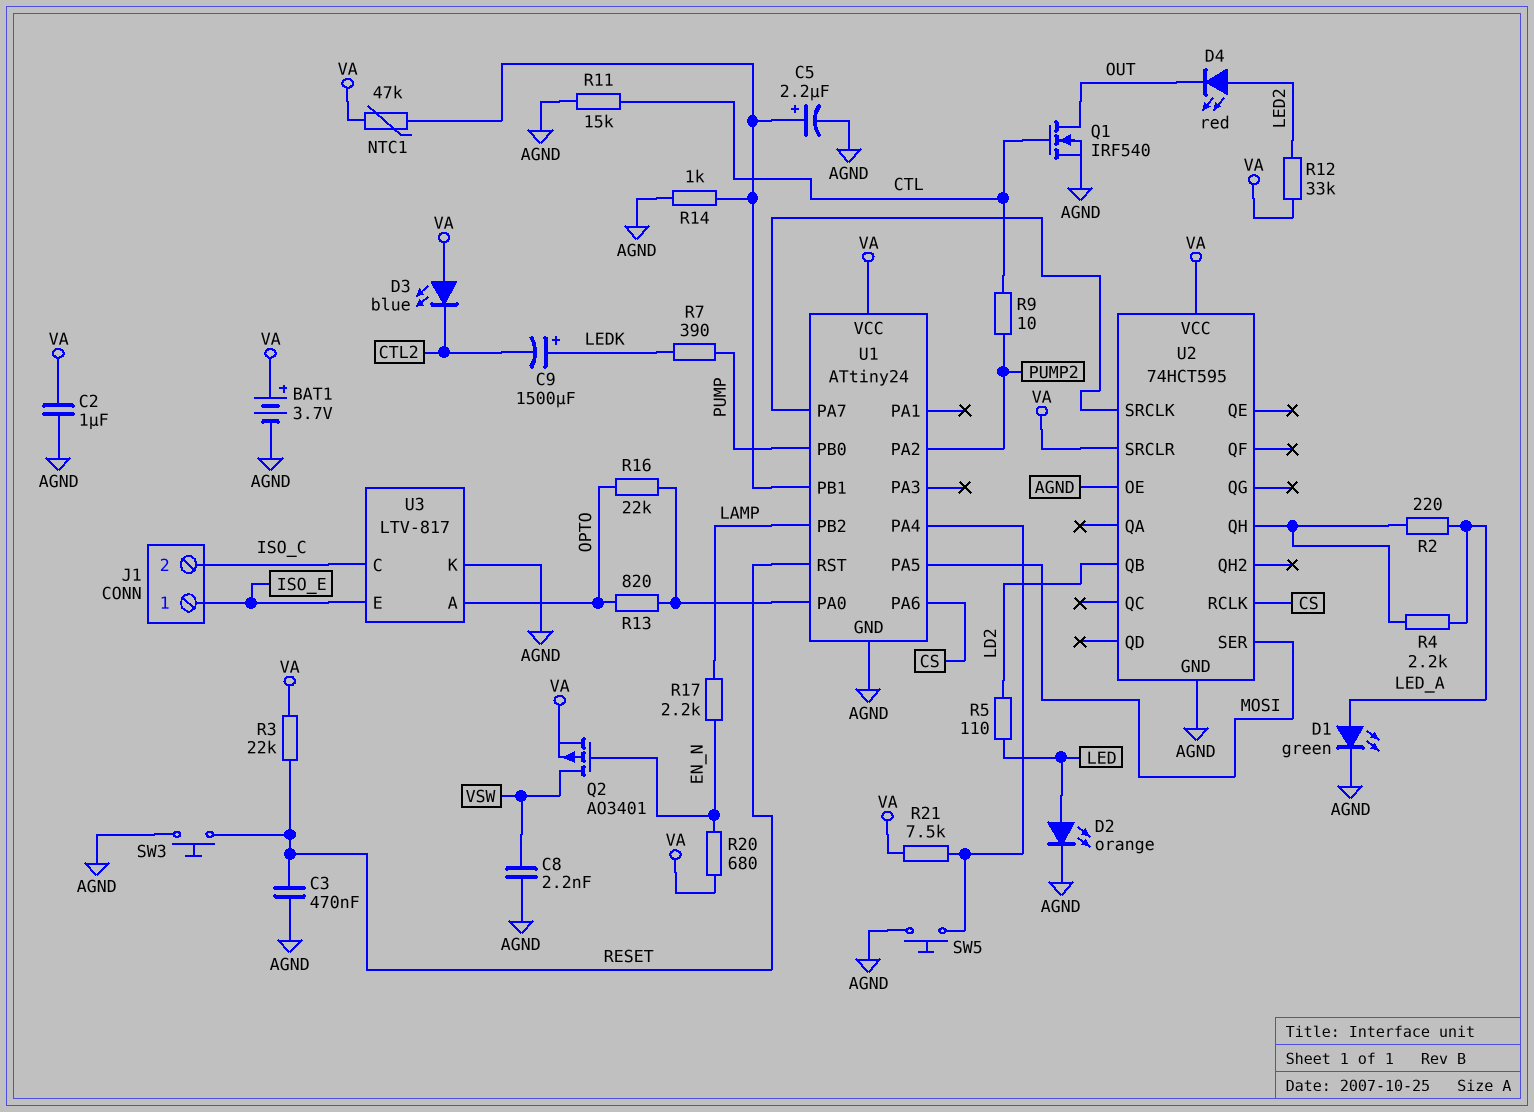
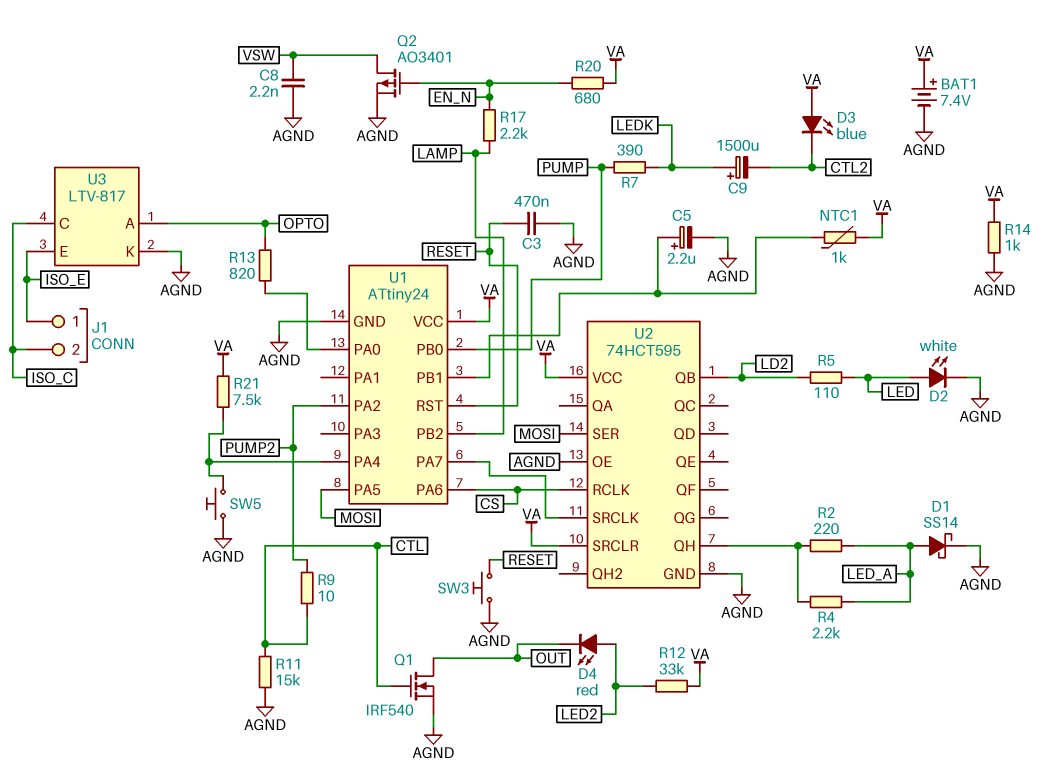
BAT1: 3.7V (plus VA, minus AGND) -> 7.4V (plus VA, minus AGND)
C2: 1uF (AGND, VA) -> none
D1: LED green (A LED_A, K AGND) -> schottky SS14 (A LED_A, K AGND)
D2: LED orange (A LED, K AGND) -> LED white (A LED, K AGND)
NTC1: 47k (U1/PB1, VA) -> 1k (U1/PB1, VA)
Q2: PMOS AO3401 (G EN_N, D VSW, S VA) -> PMOS AO3401 (G EN_N, D VSW, S AGND)
R3: 22k (RESET, VA) -> none
R14: 1k (AGND, U1/PB1) -> 1k (AGND, VA)
R16: 22k (OPTO, U1/PA0) -> none

